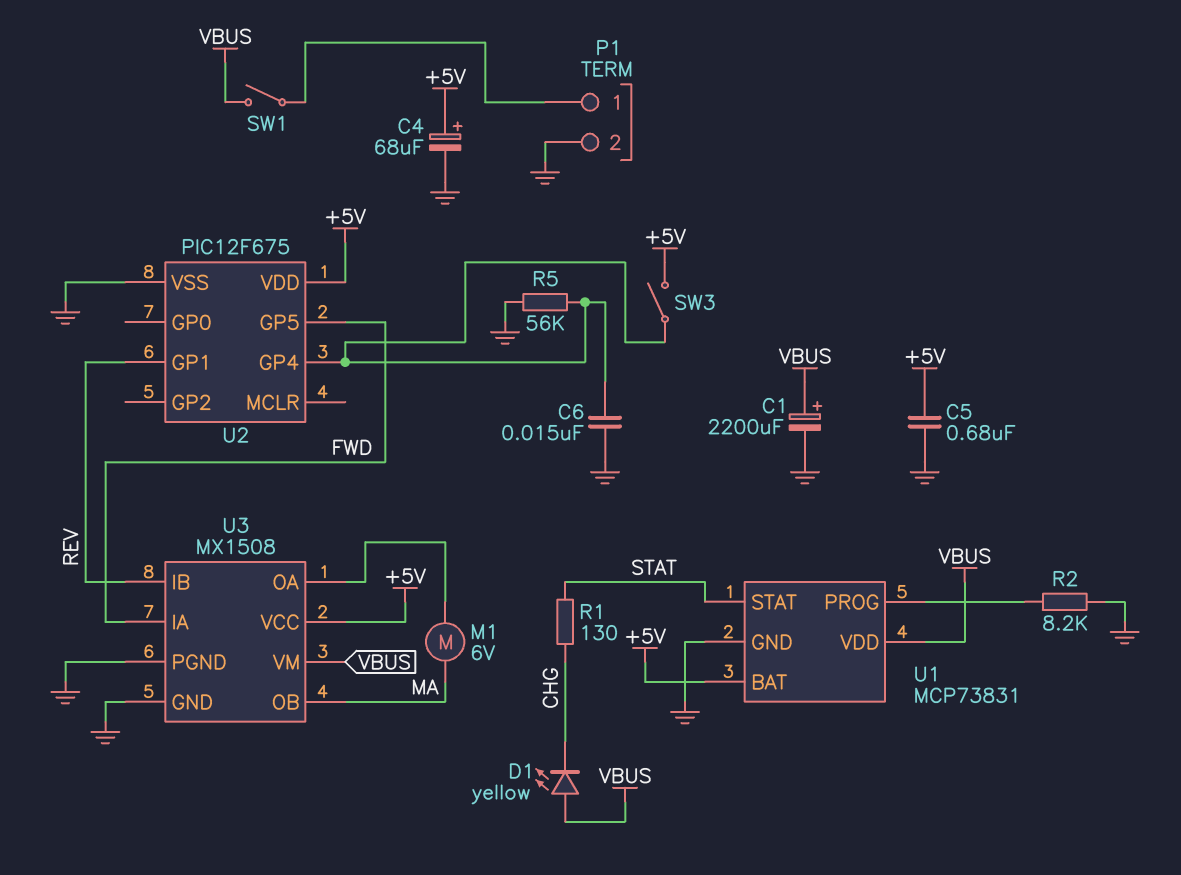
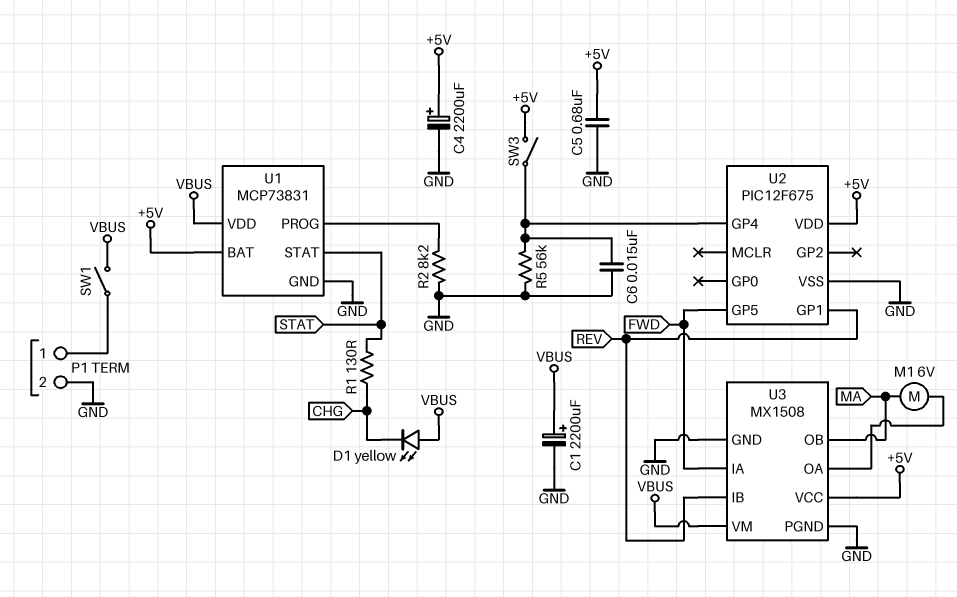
C4: 68uF (plus +5V, minus GND) -> 2200uF (plus +5V, minus GND)

